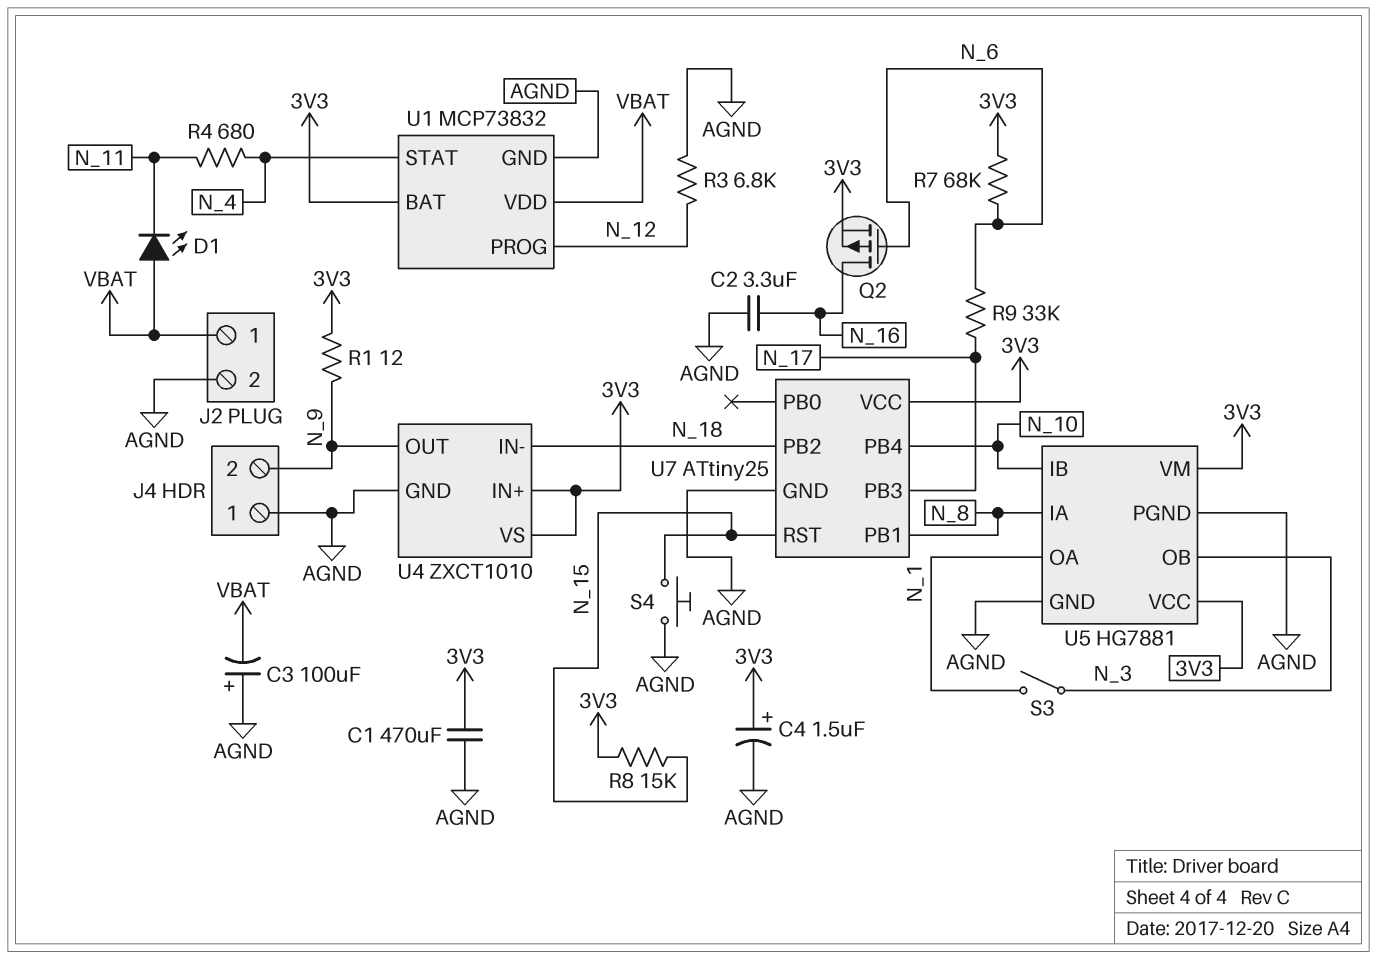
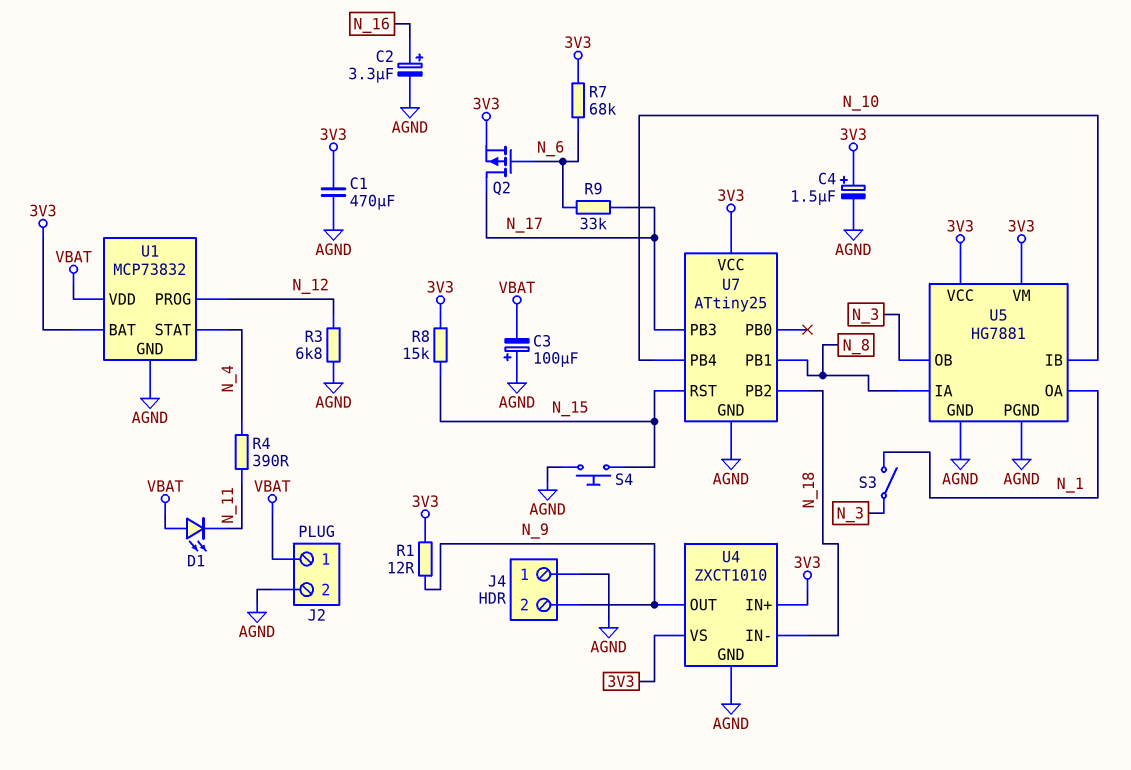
C2: 3.3uF (AGND, N_16) -> 3.3uF (plus N_16, minus AGND)
Q2: PMOS (G N_6, D N_16, S 3V3) -> PMOS (G N_6, D N_17, S 3V3)
R4: 680 (N_4, N_11) -> 390 (N_4, N_11)

